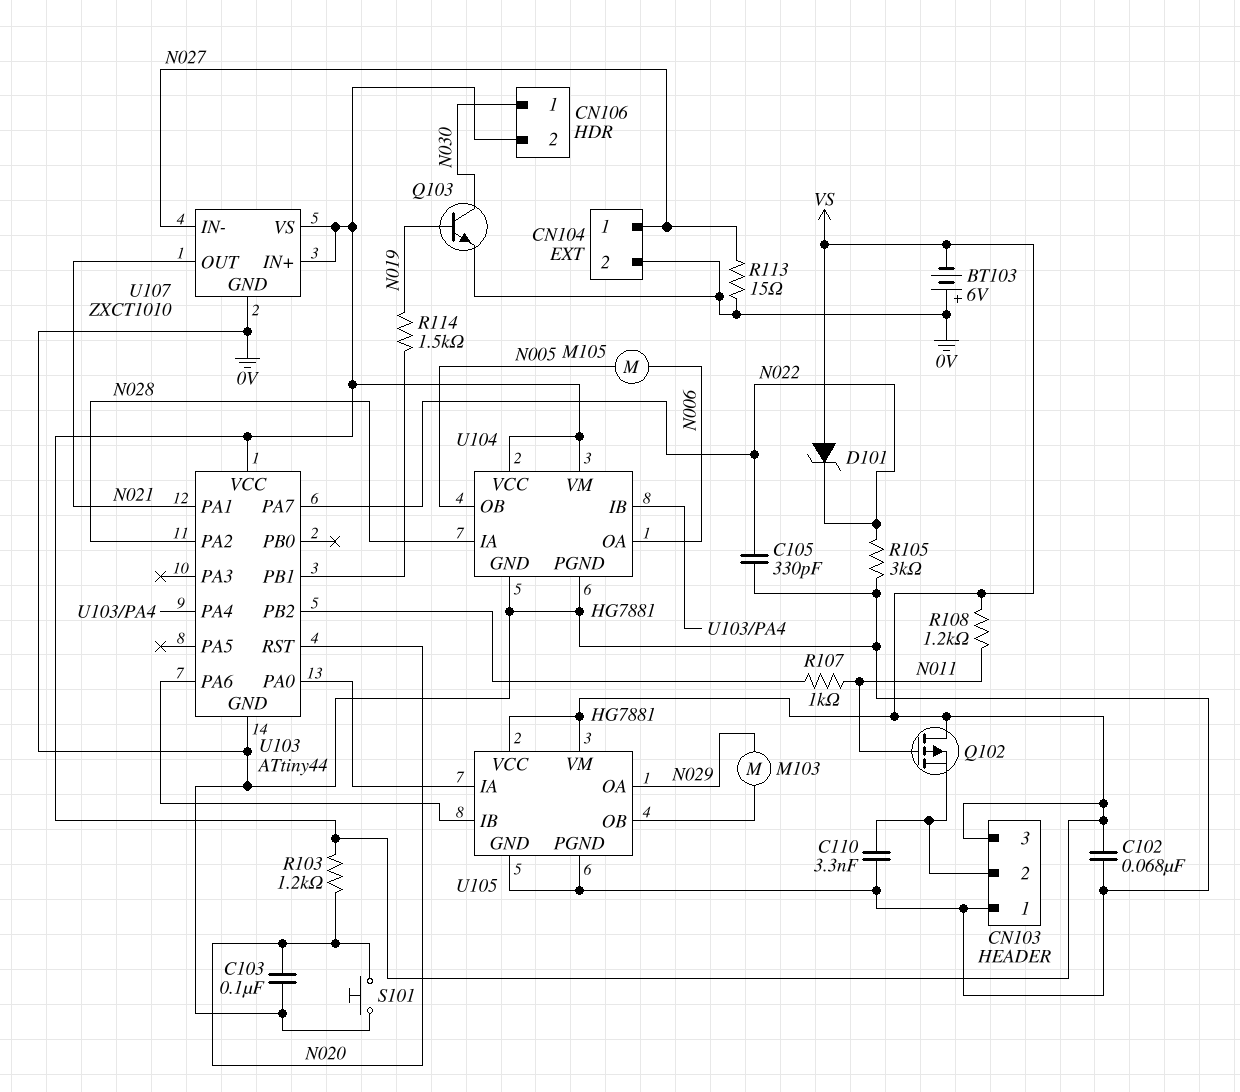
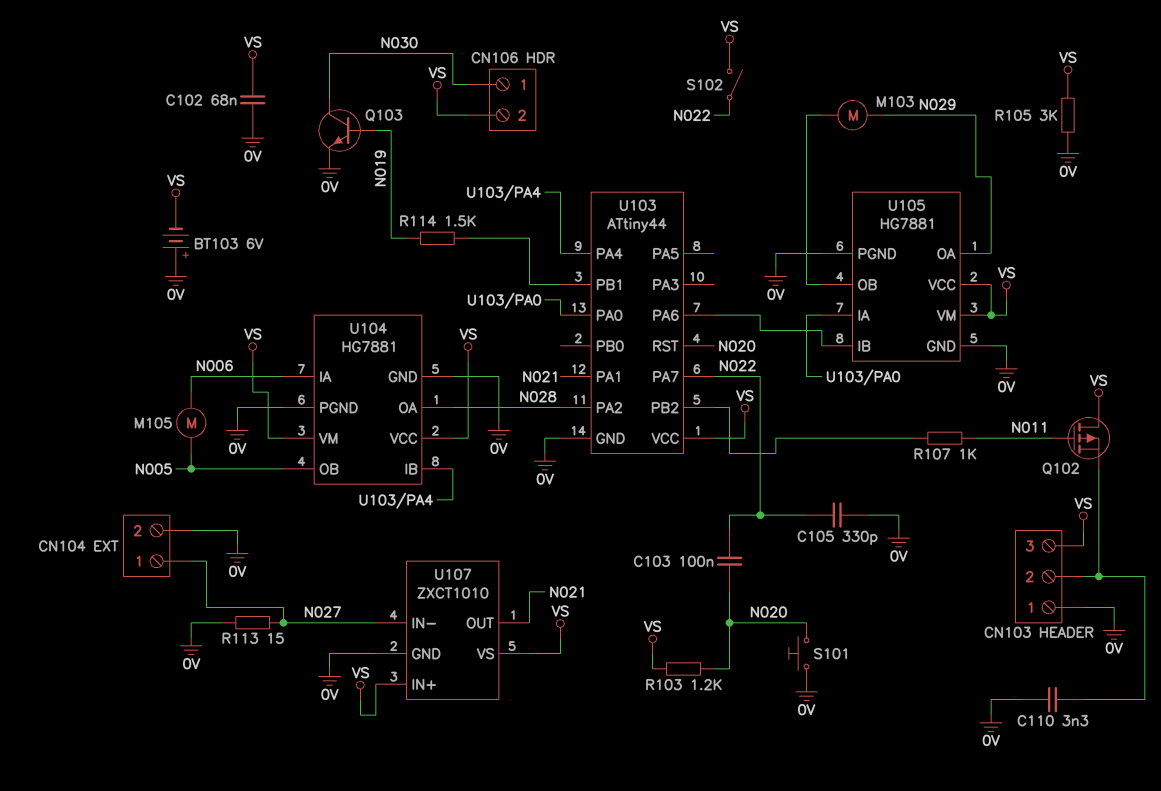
C103: 100nF (0V, N020) -> 100nF (N020, N022)
D101: zener (A VS, K N022) -> none
R105: 3k (0V, N022) -> 3k (0V, VS)
R108: 1.2k (N011, VS) -> none
S102: none -> switch (N022, VS)
U104 pin IA: N028 -> N006
U104 pin OA: N006 -> N028

